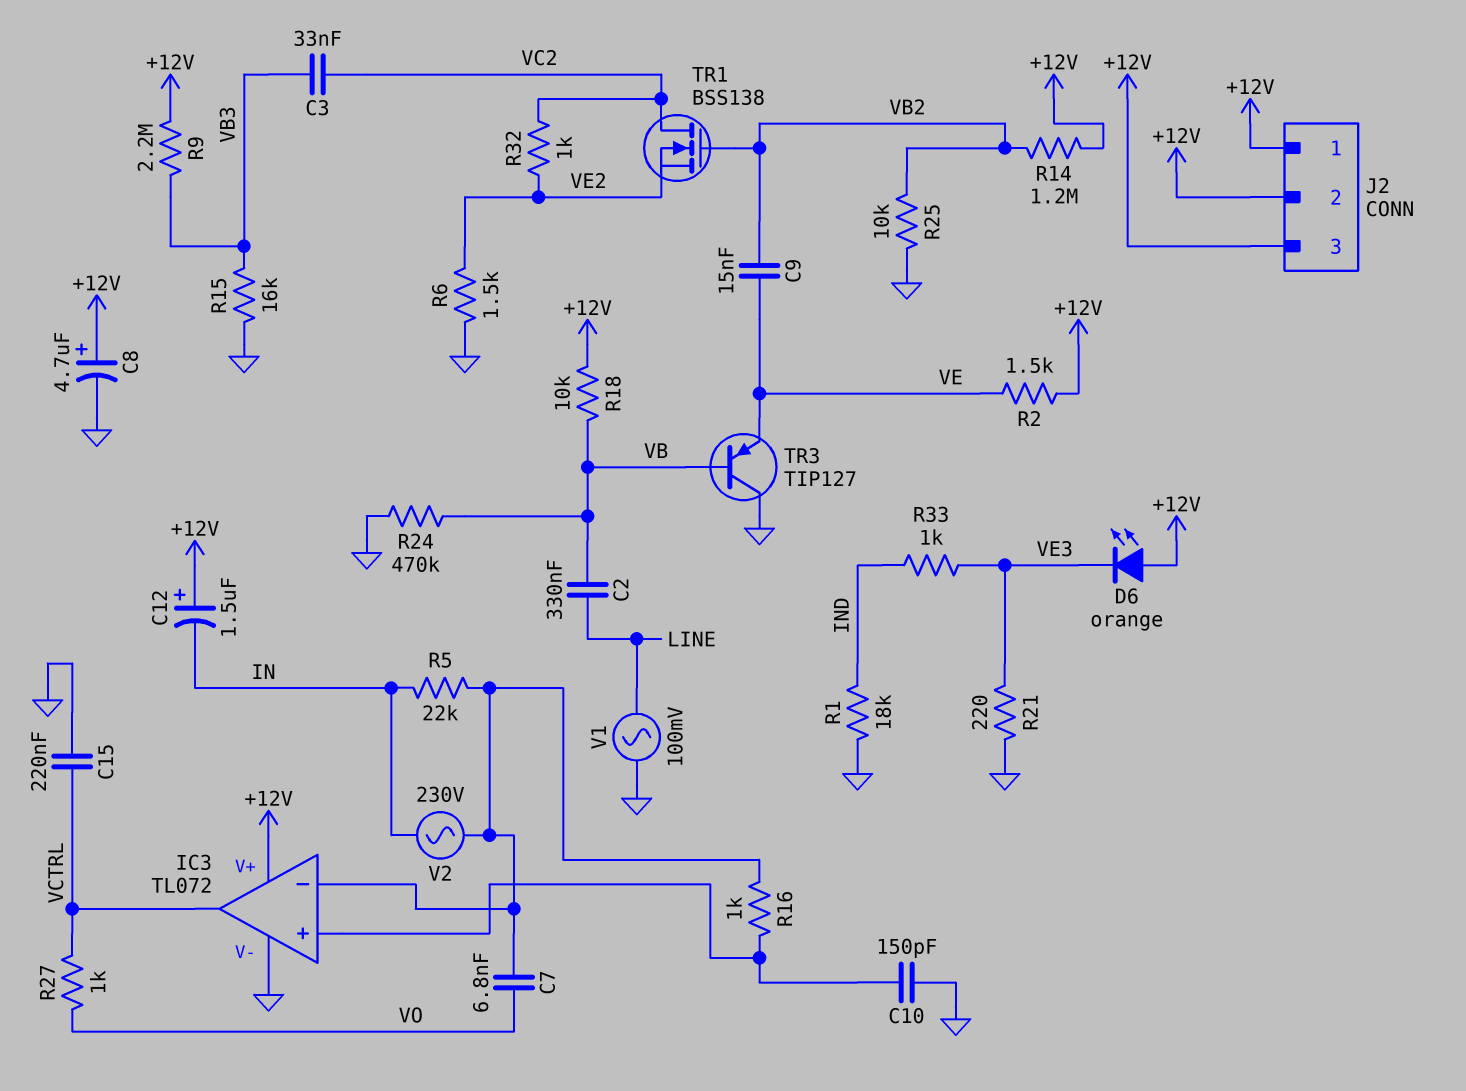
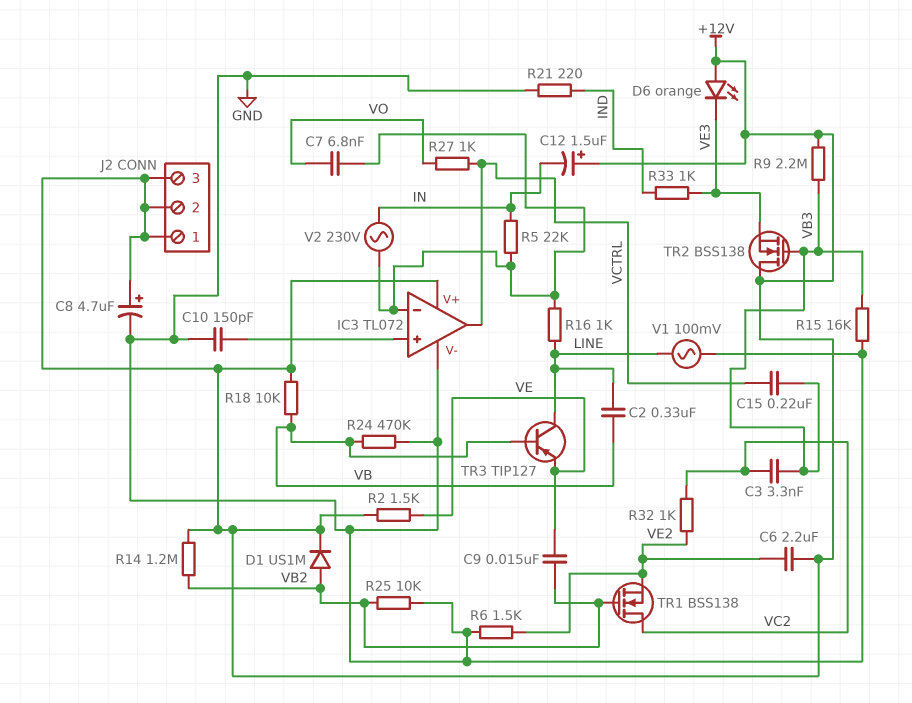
C3: 33nF (VB3, VC2) -> 3.3nF (VB3, VC2)
C6: none -> 2.2uF (+12V, VE2)
C15: 220nF (GND, VCTRL) -> 220nF (VB3, VCTRL)
D1: none -> diode US1M (A VB2, K +12V)
R1: 18k (GND, IND) -> none
R16: 1k (IC3/in+, IC3/in-) -> 1k (IC3/in-, LINE)
R21: 220 (GND, VE3) -> 220 (GND, IND)
TR2: none -> NMOS BSS138 (G VB3, D +12V, S VE3)
TR3: PNP TIP127 (B VB, C GND, E VE) -> PNP TIP127 (B VB, C LINE, E VE)

